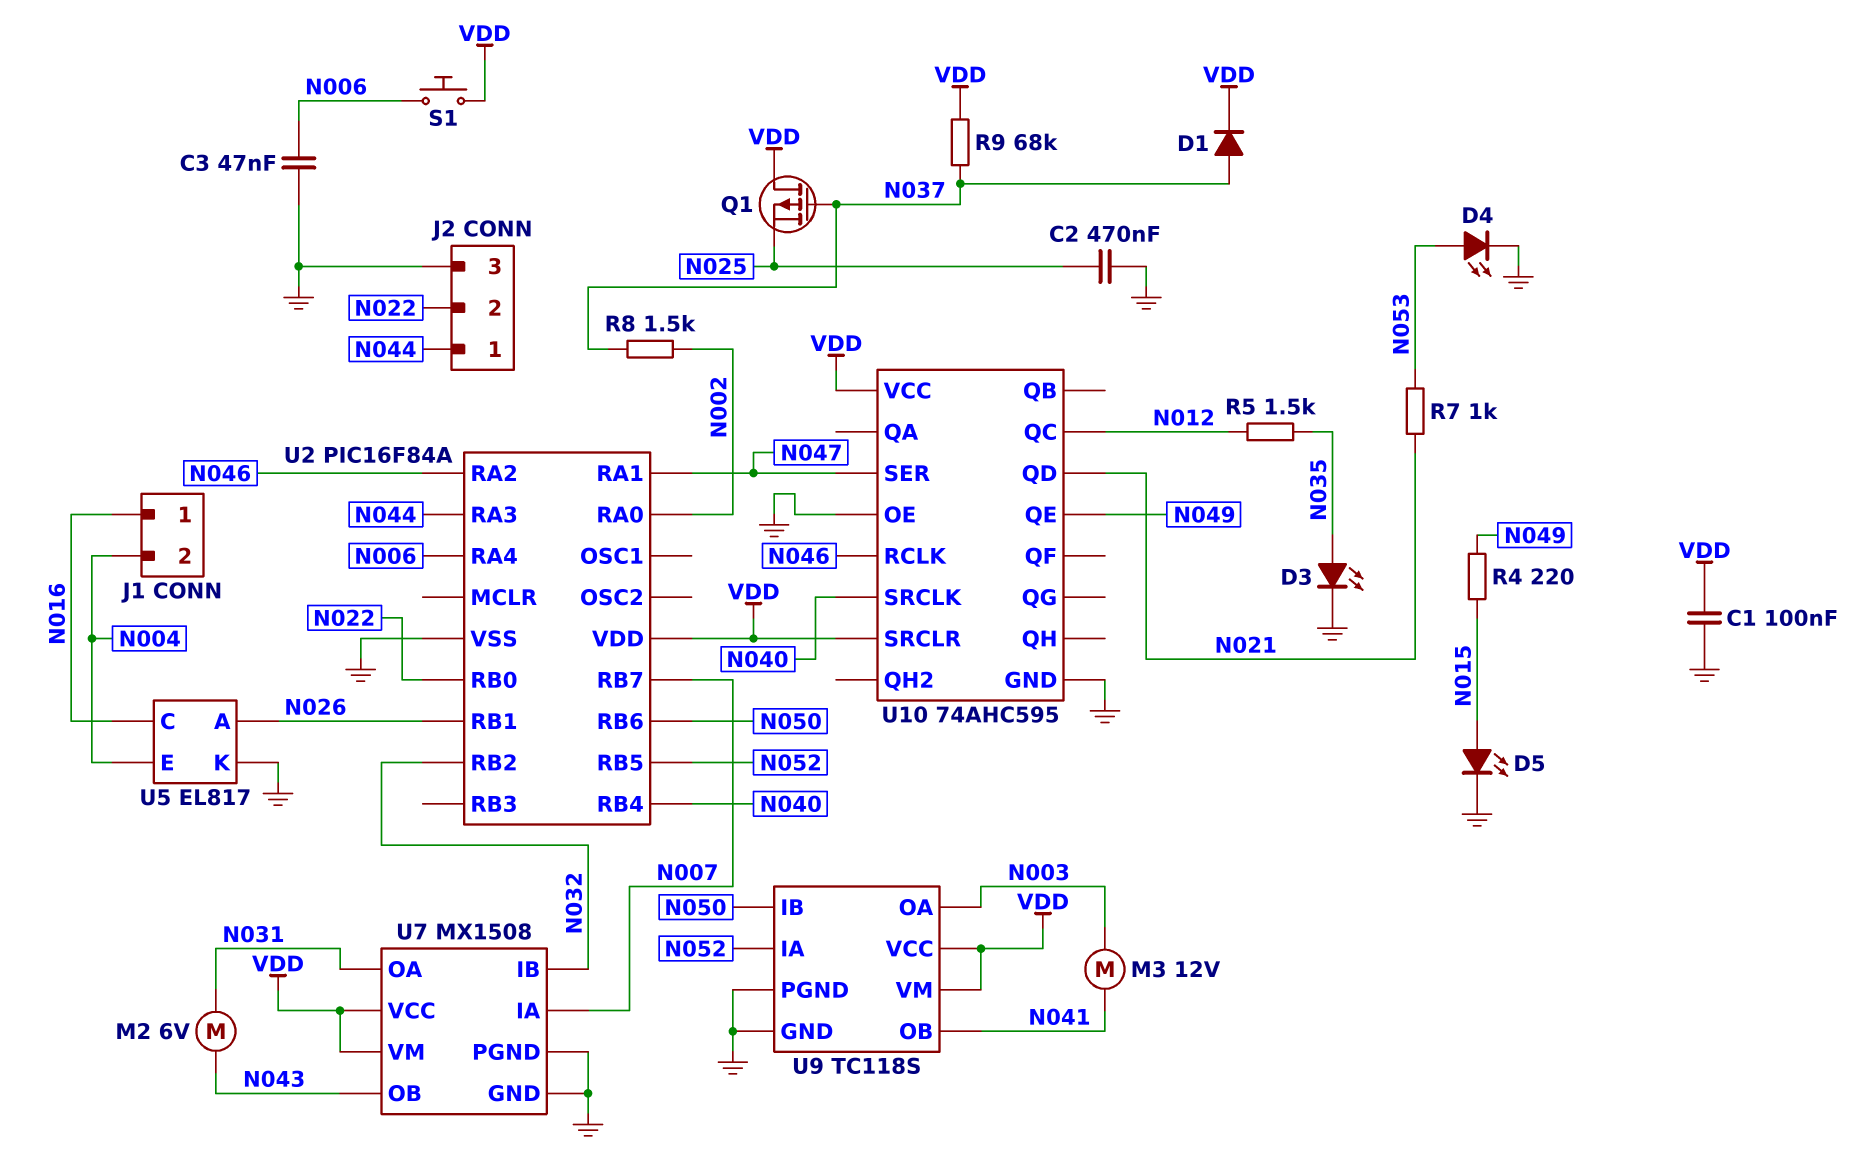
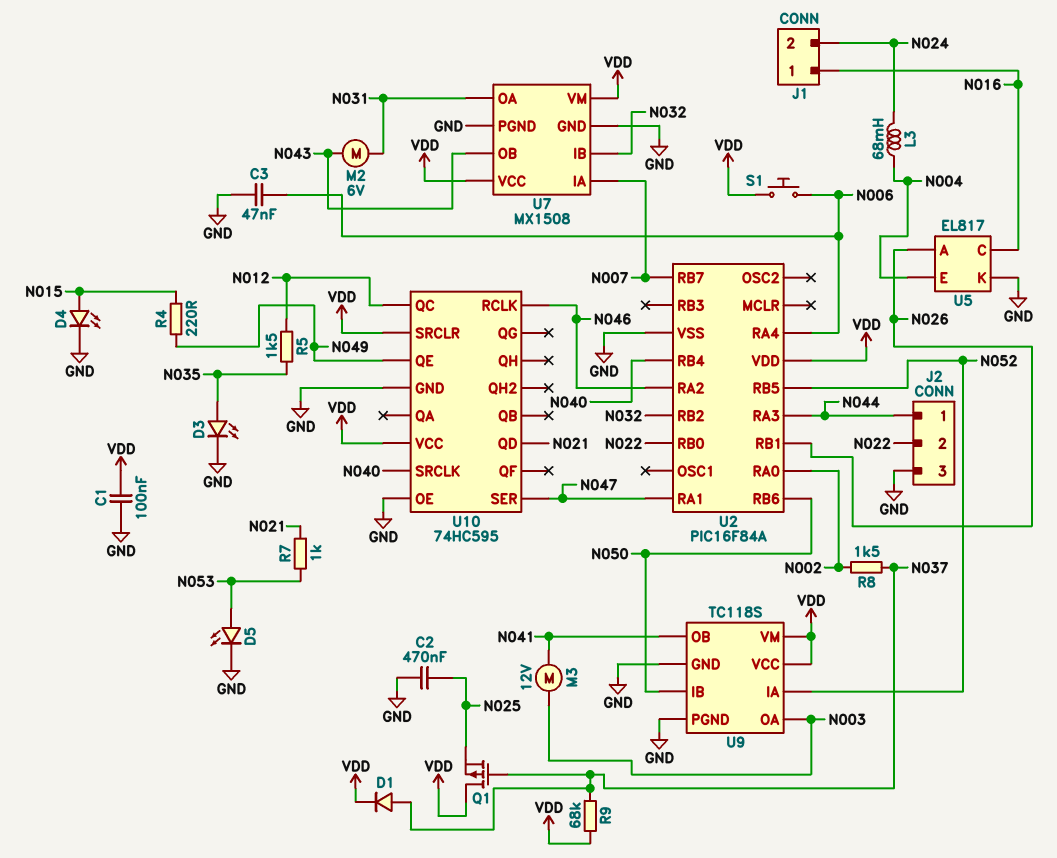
D4: LED (A N053, K GND) -> LED (A N015, K GND)
D5: LED (A N015, K GND) -> LED (A N053, K GND)
J1 pin 2: N004 -> N024
L3: none -> 68mH (N004, N024)
U10: 74AHC595 -> 74HC595

